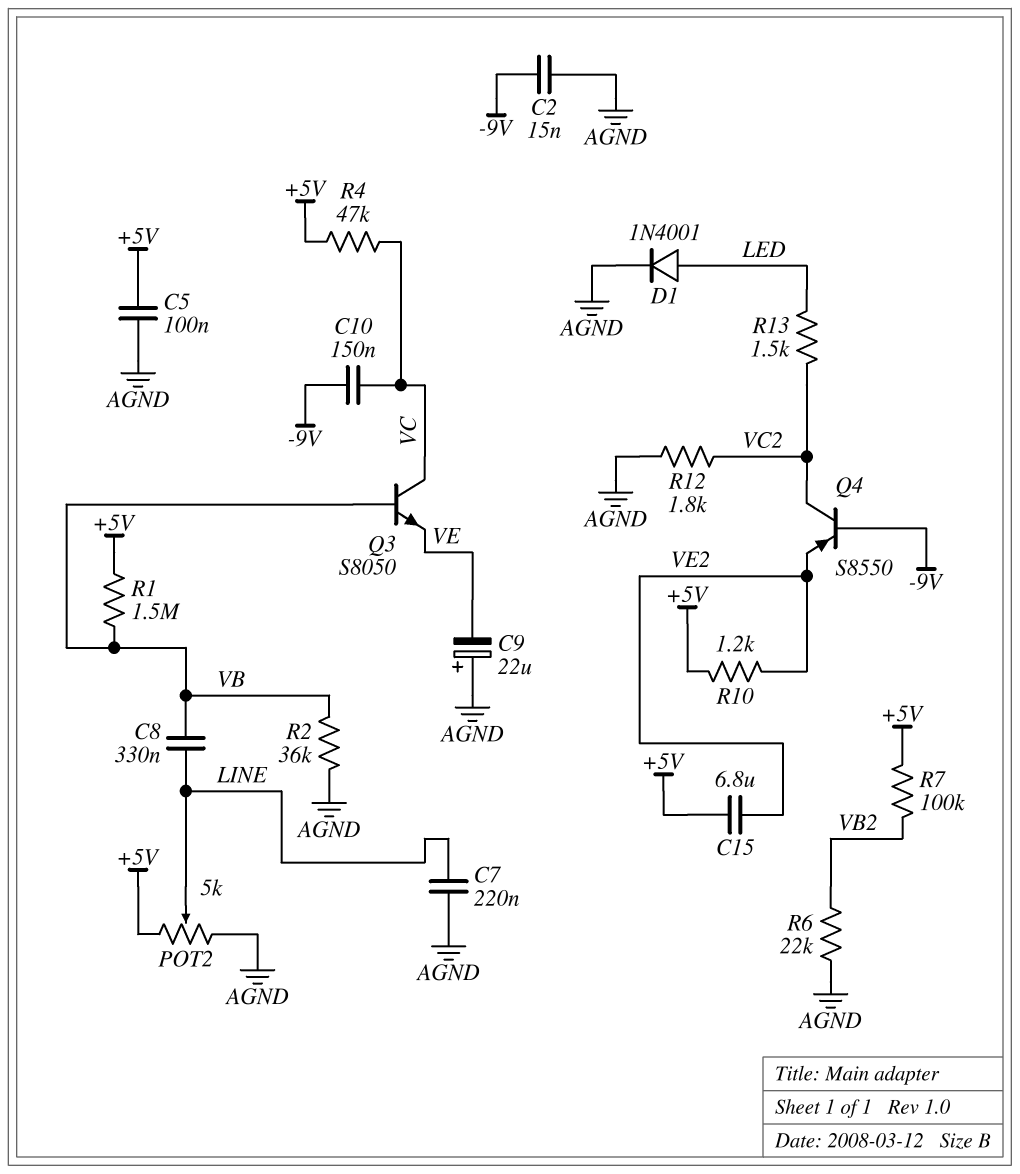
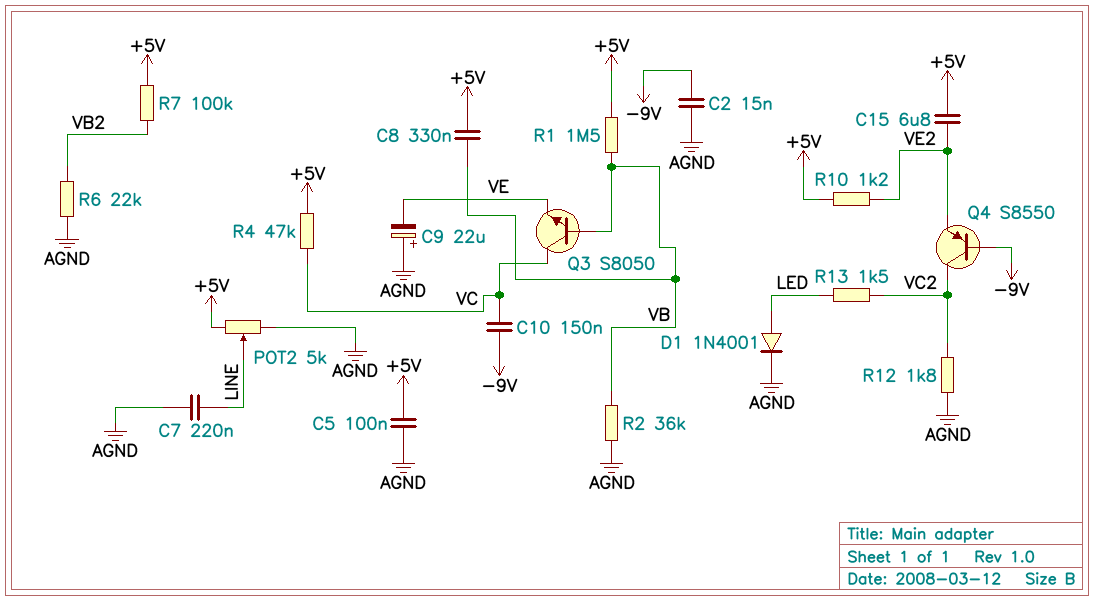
C8: 330nF (LINE, VB) -> 330nF (+5V, VB)

